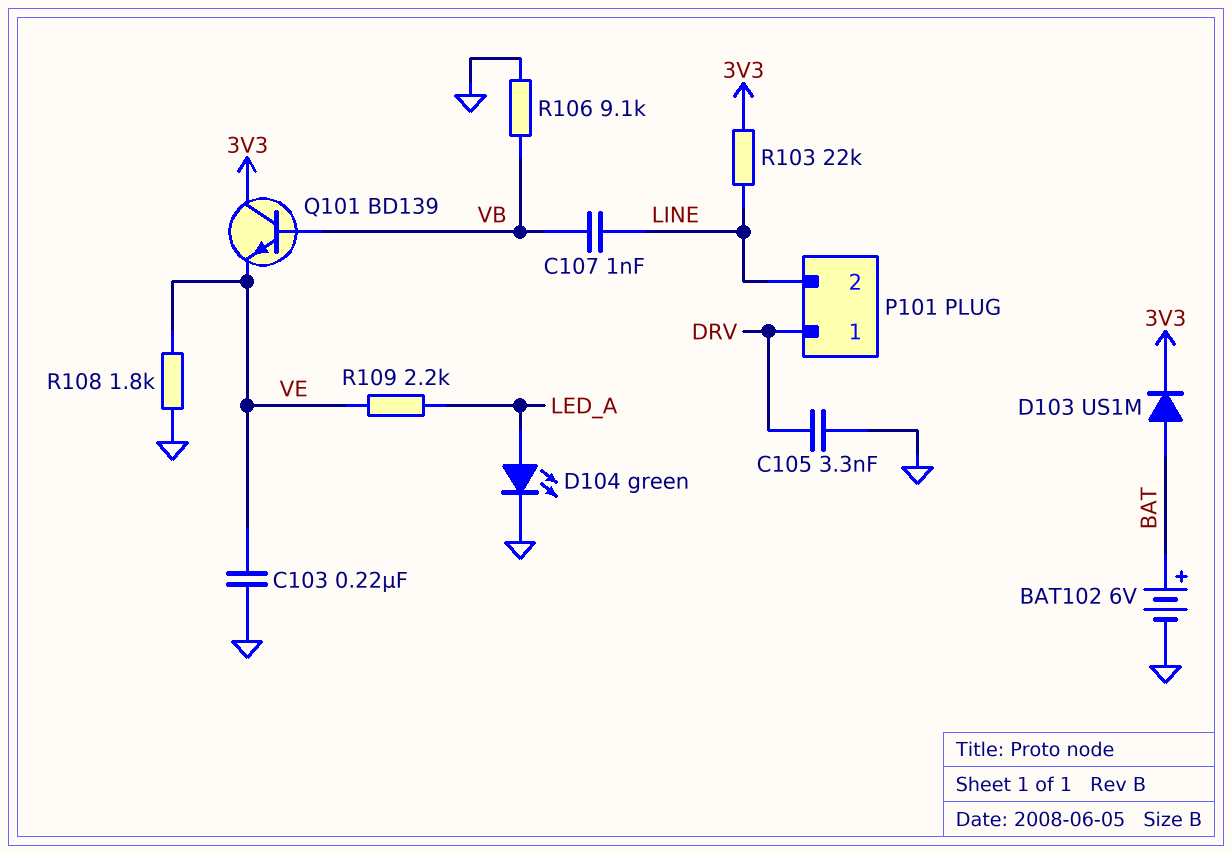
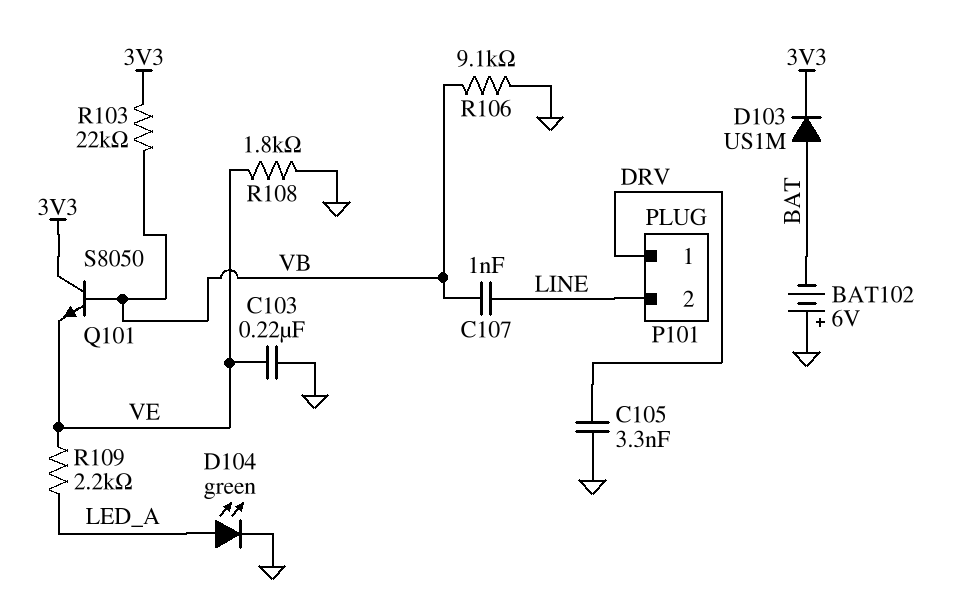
BAT102: 6V (plus BAT, minus GND) -> 6V (plus GND, minus BAT)
Q101: NPN BD139 (B VB, C 3V3, E VE) -> NPN S8050 (B VB, C 3V3, E VE)
R103: 22k (3V3, LINE) -> 22k (3V3, VB)

